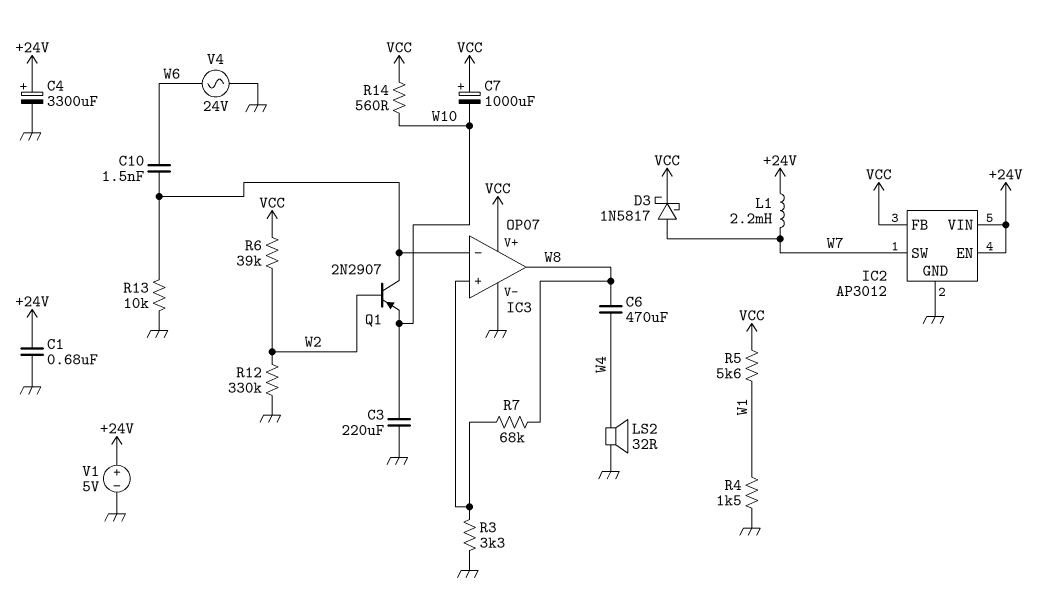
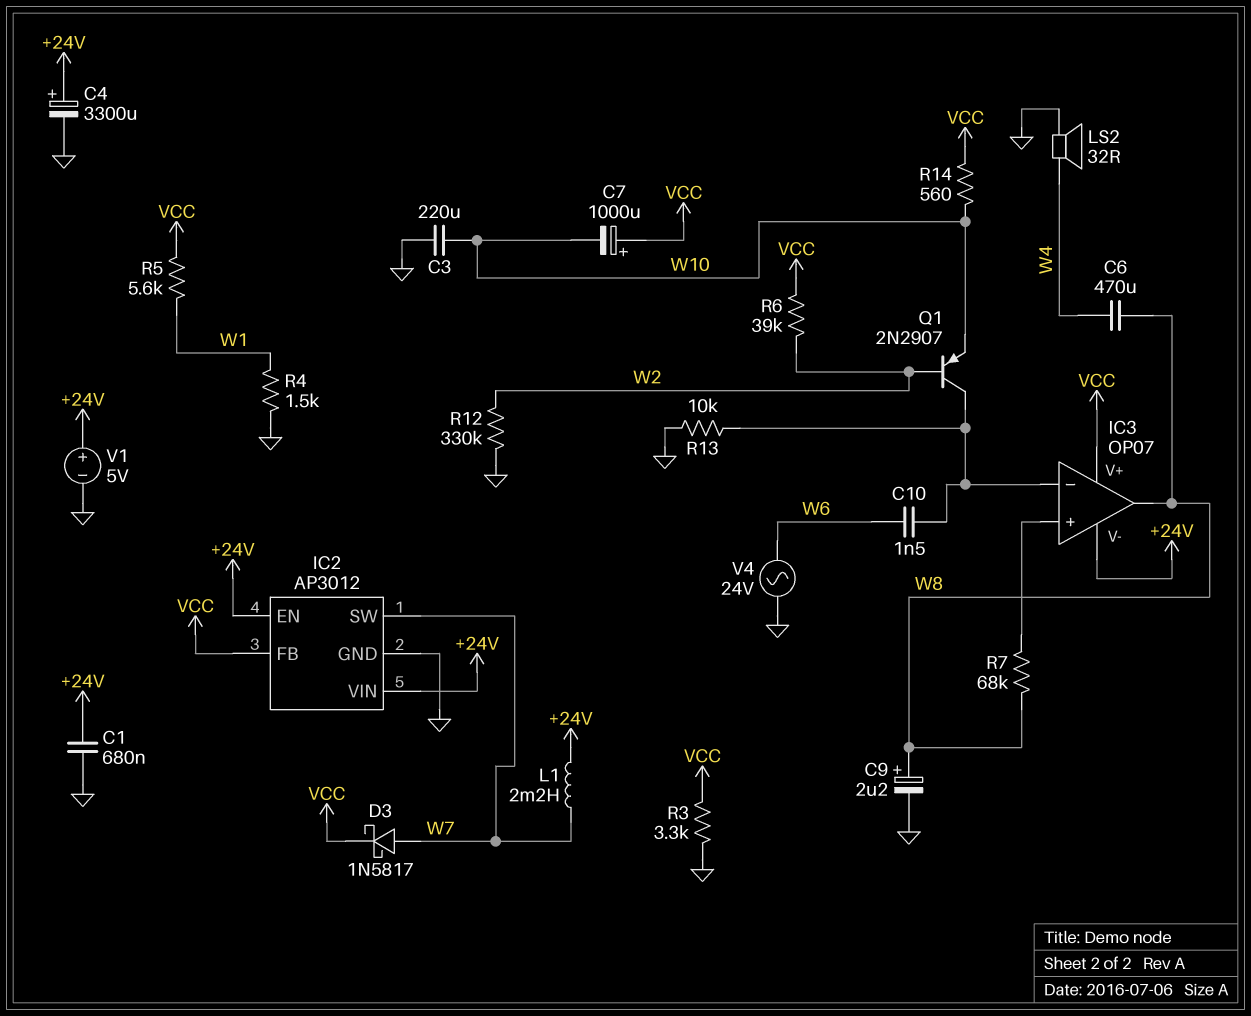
C9: none -> 2.2uF (plus W8, minus GND)
IC3 pin V-: GND -> +24V
R3: 3.3k (GND, IC3/in+) -> 3.3k (GND, VCC)

